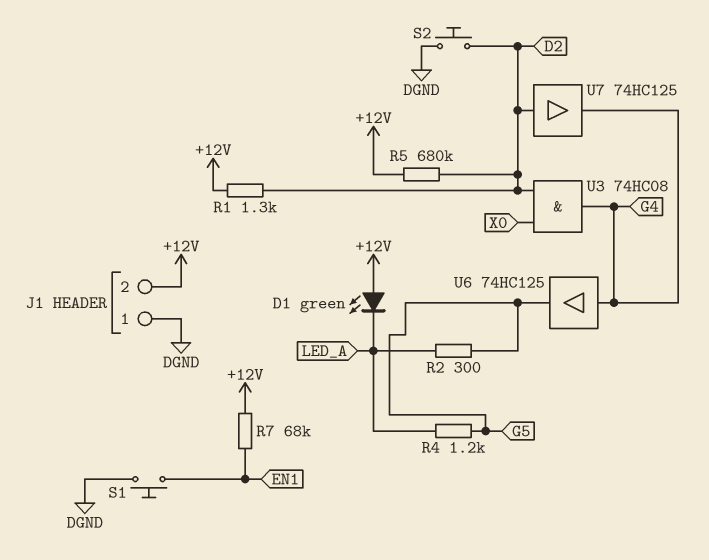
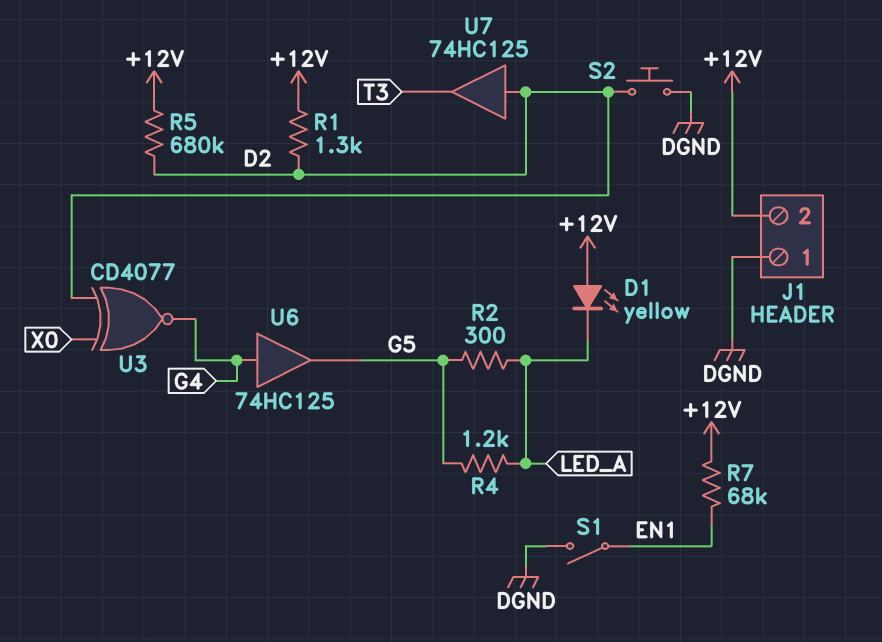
D1: LED green (A +12V, K LED_A) -> LED yellow (A +12V, K LED_A)
S1: button (DGND, EN1) -> switch (DGND, EN1)
U3: AND 74HC08 (in D2, in X0, out G4) -> XNOR CD4077 (in D2, in X0, out G4)
U7: buffer 74HC125 (in D2, out G4) -> buffer 74HC125 (in D2, out T3)

